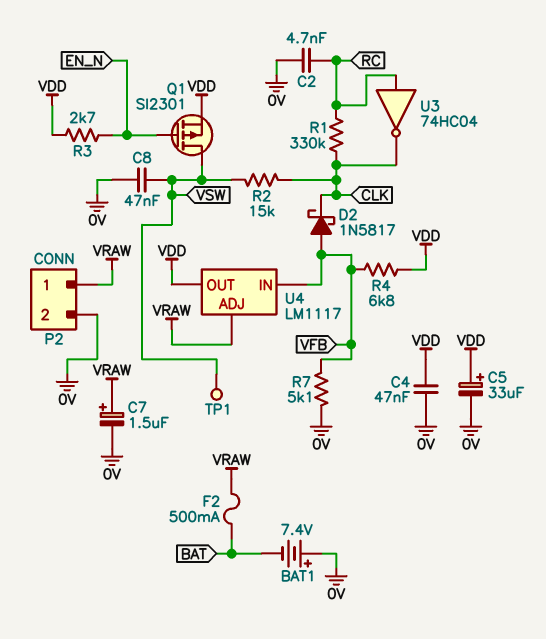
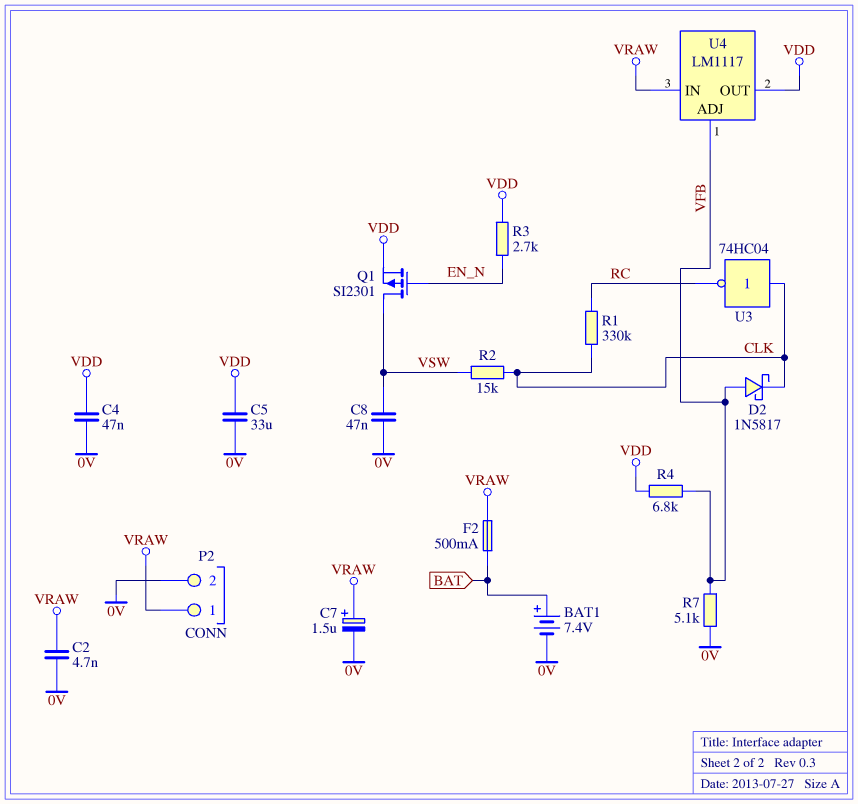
BAT1: 7.4V (plus 0V, minus BAT) -> 7.4V (plus BAT, minus 0V)
C2: 4.7nF (0V, RC) -> 4.7nF (0V, VRAW)
C5: 33uF (plus VDD, minus 0V) -> 33uF (0V, VDD)
TP1: test point (VSW) -> none
U3: NOT 74HC04 (in RC, out CLK) -> NOT 74HC04 (in CLK, out RC)
U4 pin ADJ: VRAW -> VFB
U4 pin IN: VFB -> VRAW

